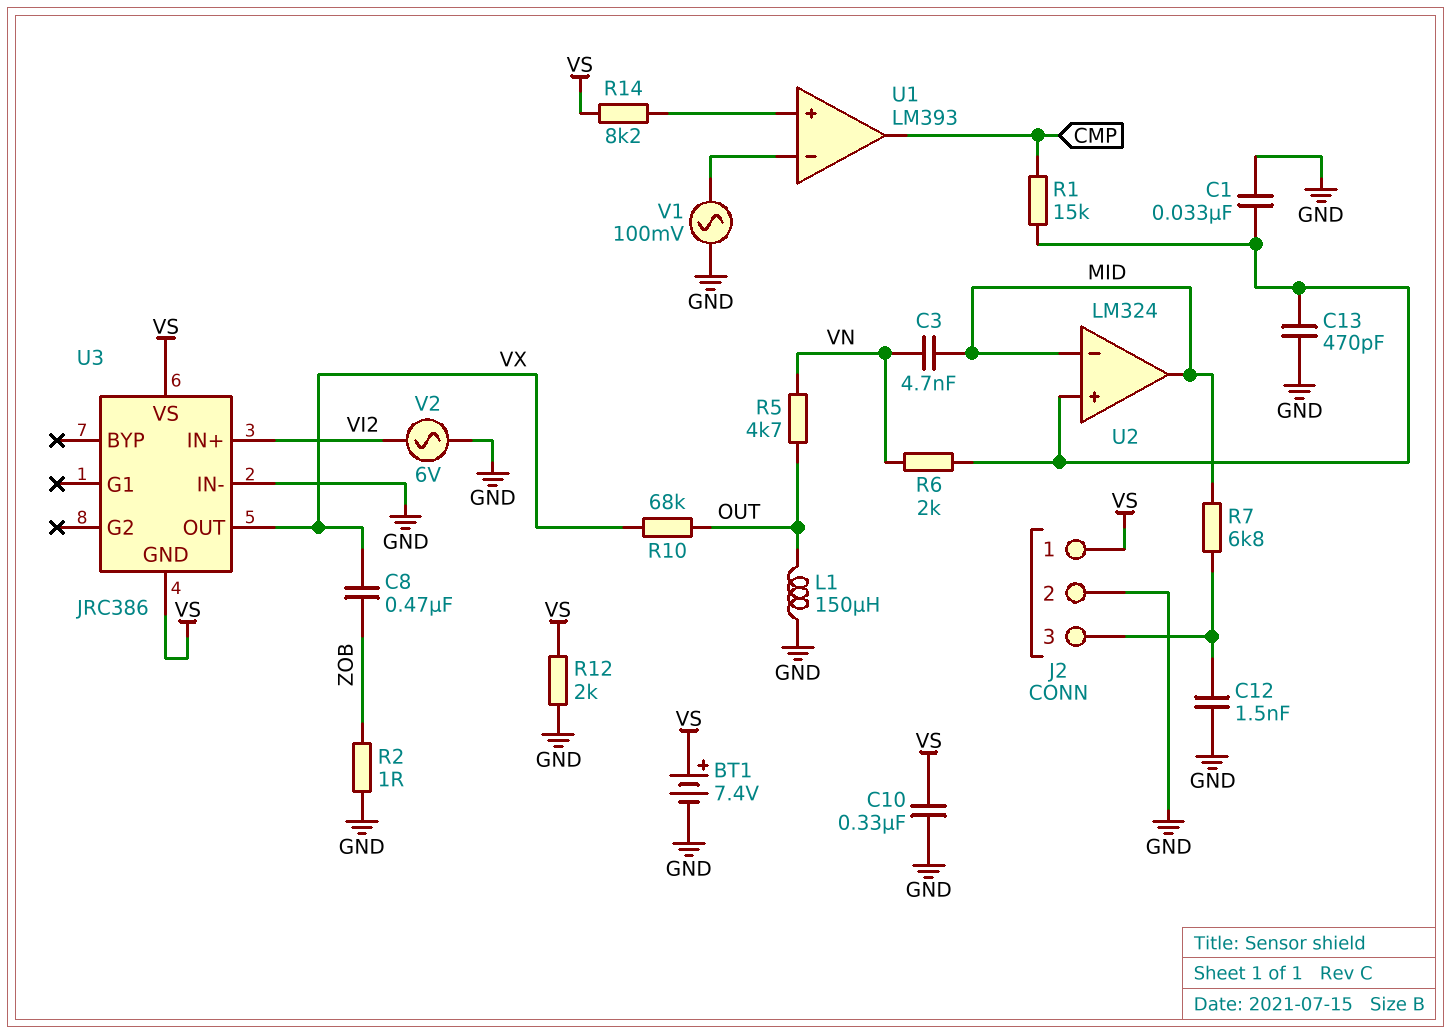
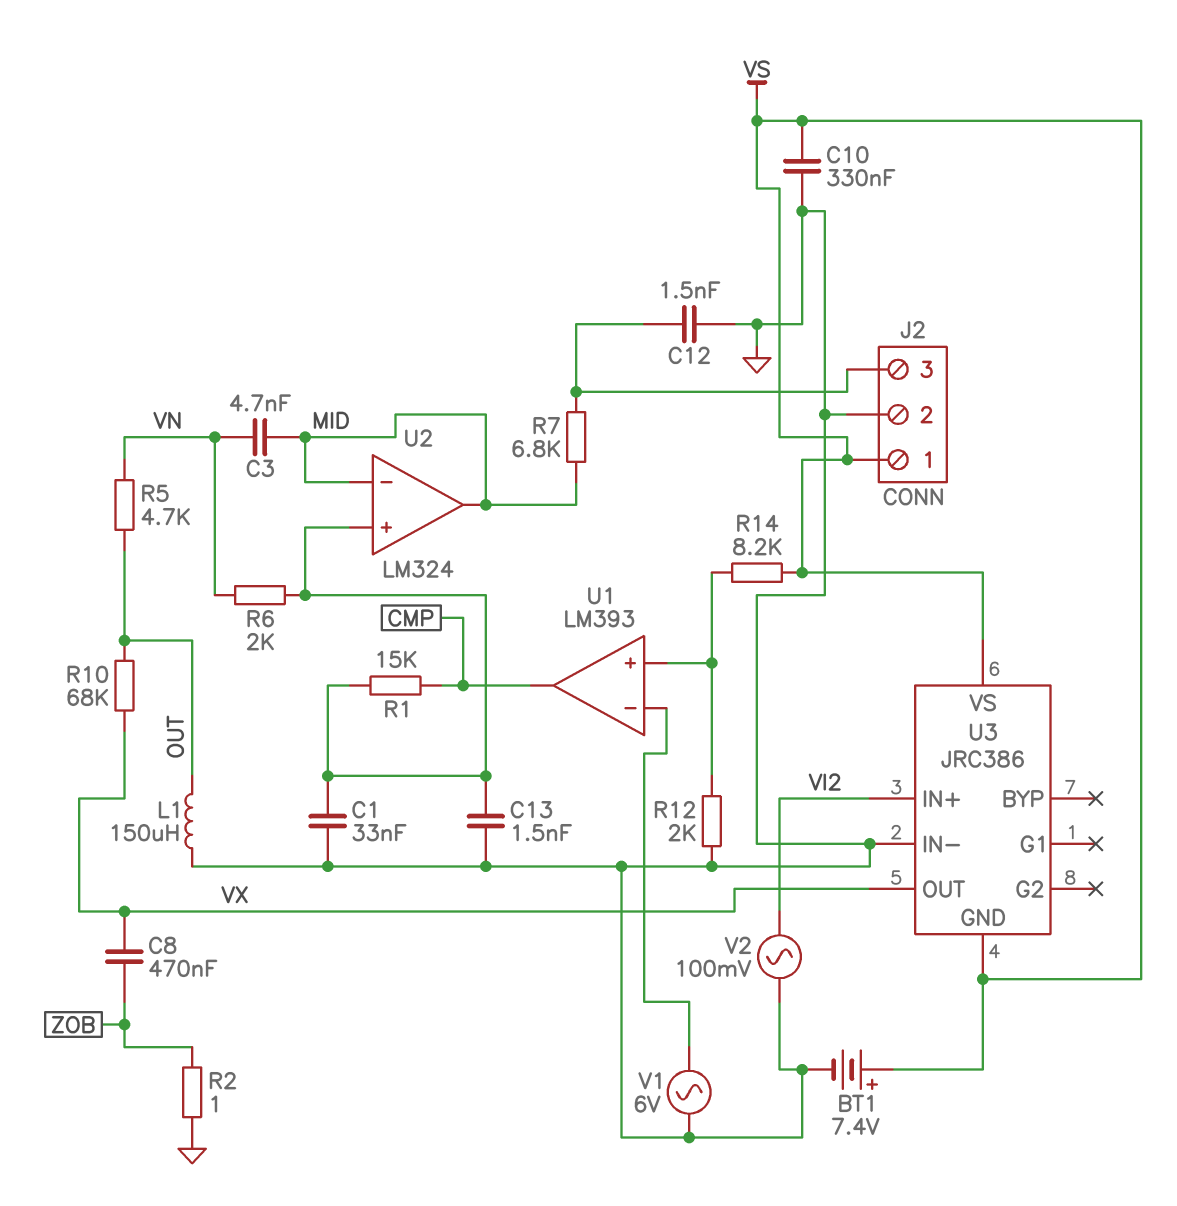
C13: 470pF (GND, U2/in+) -> 1.5nF (GND, U2/in+)
R12: 2k (GND, VS) -> 2k (GND, U1/in+)
V1: AC 100mV (GND, U1/in-) -> AC 6V (GND, U1/in-)
V2: AC 6V (GND, VI2) -> AC 100mV (GND, VI2)

